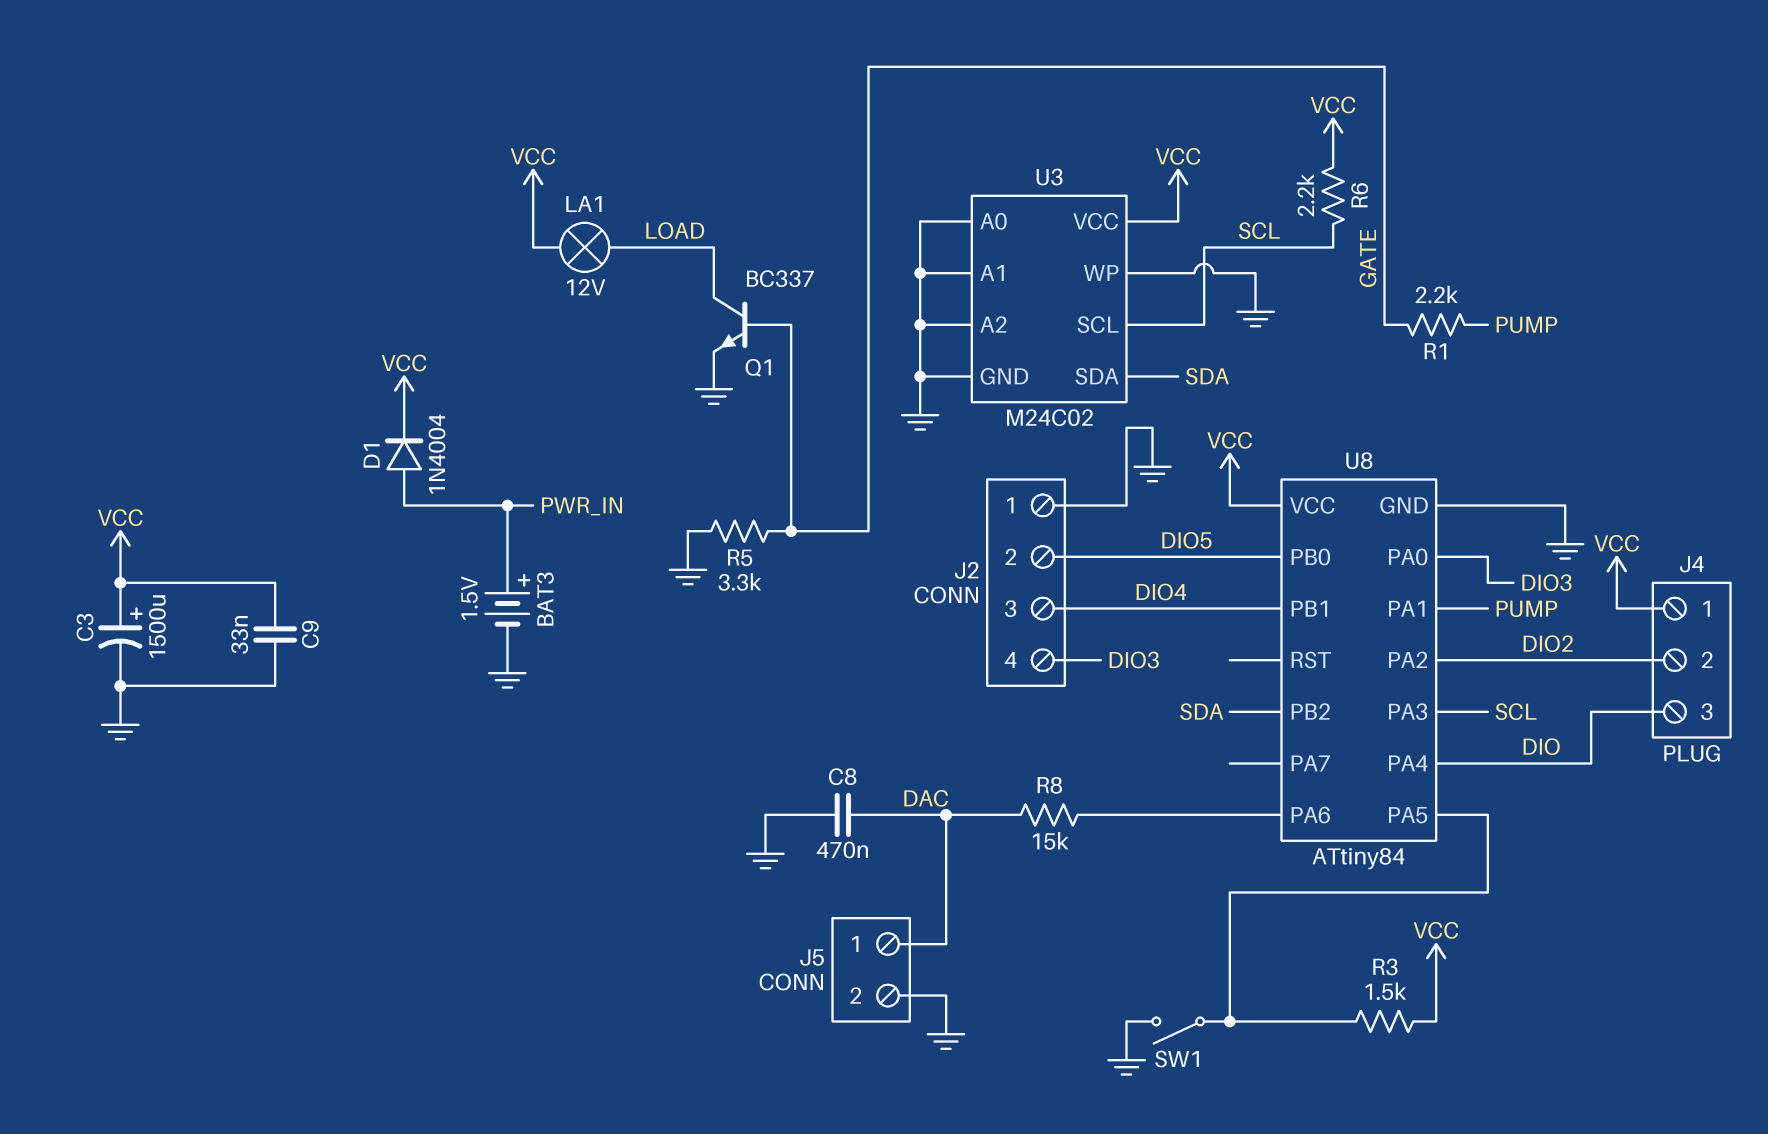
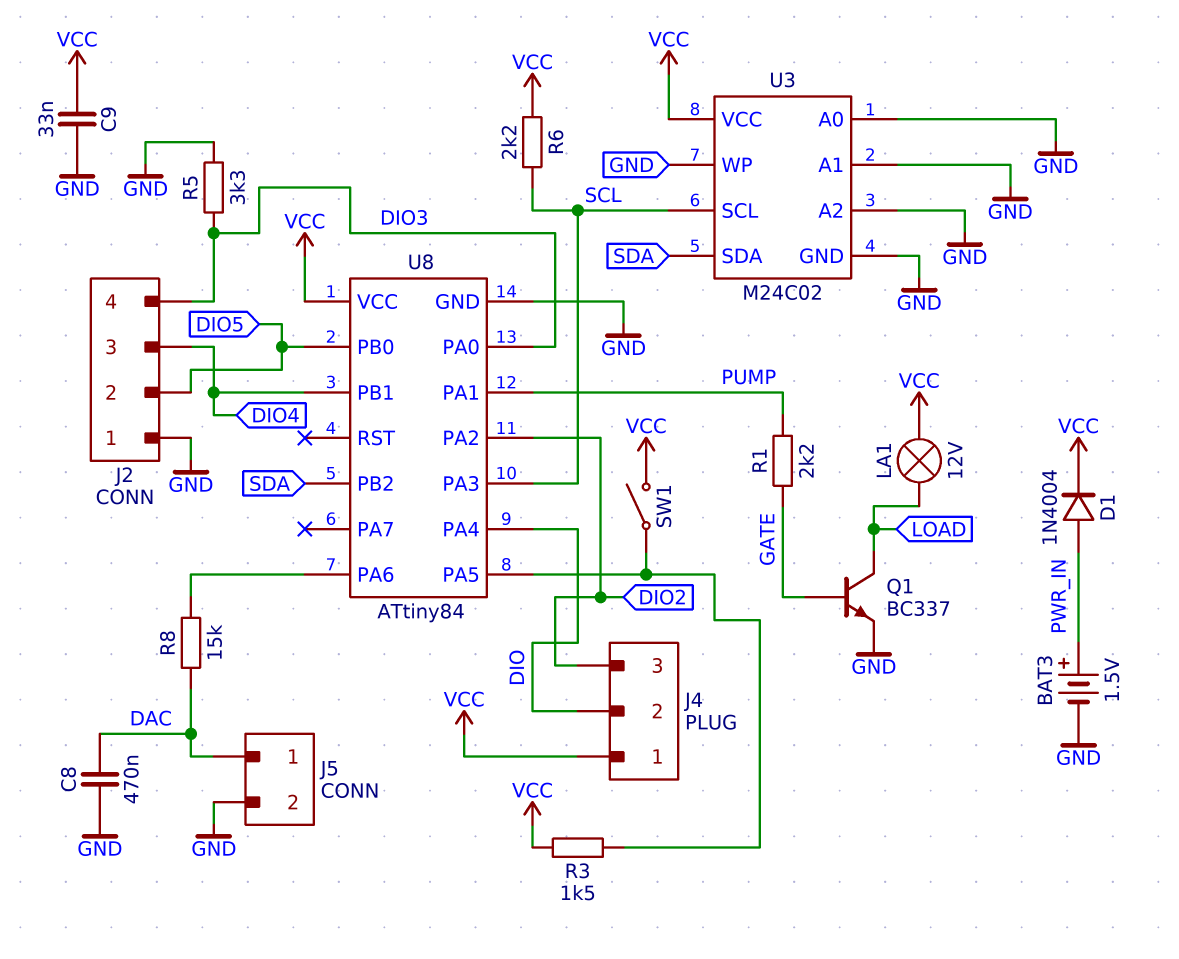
C3: 1500uF (plus VCC, minus GND) -> none
J4 pin 2: DIO2 -> DIO
J4 pin 3: DIO -> DIO2
R5: 3.3k (GATE, GND) -> 3.3k (DIO3, GND)
SW1: switch (GND, U8/PA5) -> switch (U8/PA5, VCC)

